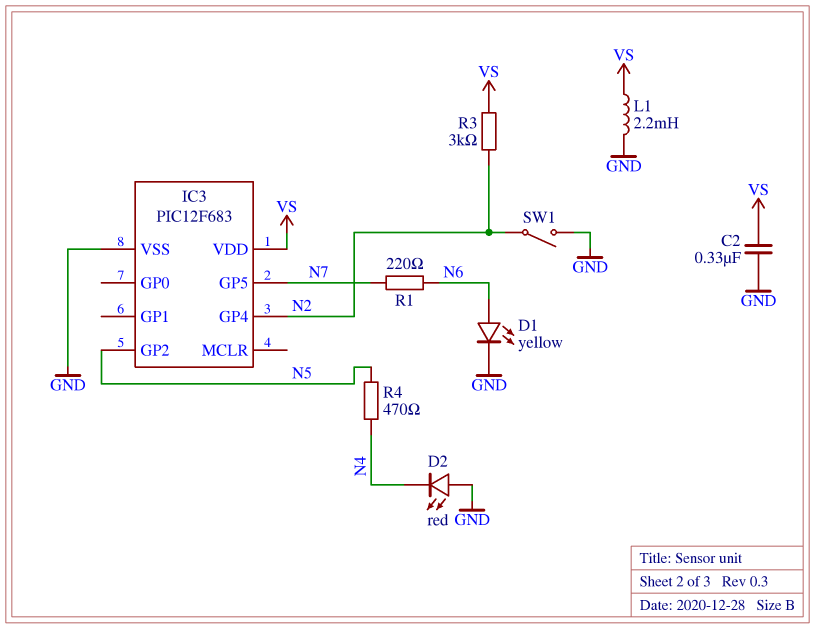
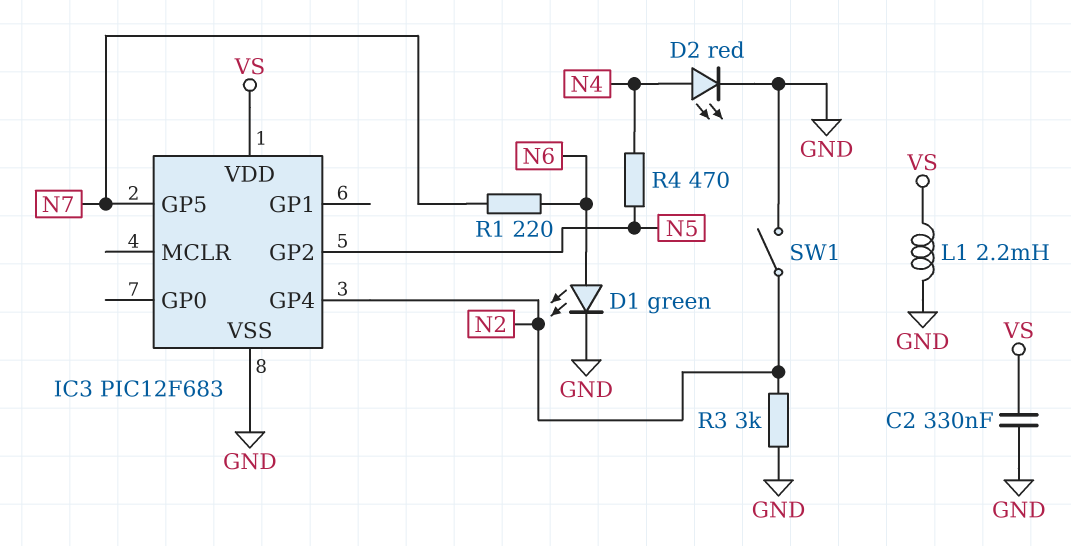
D1: LED yellow (A N6, K GND) -> LED green (A N6, K GND)
D2: LED red (A GND, K N4) -> LED red (A N4, K GND)
R3: 3k (N2, VS) -> 3k (GND, N2)

